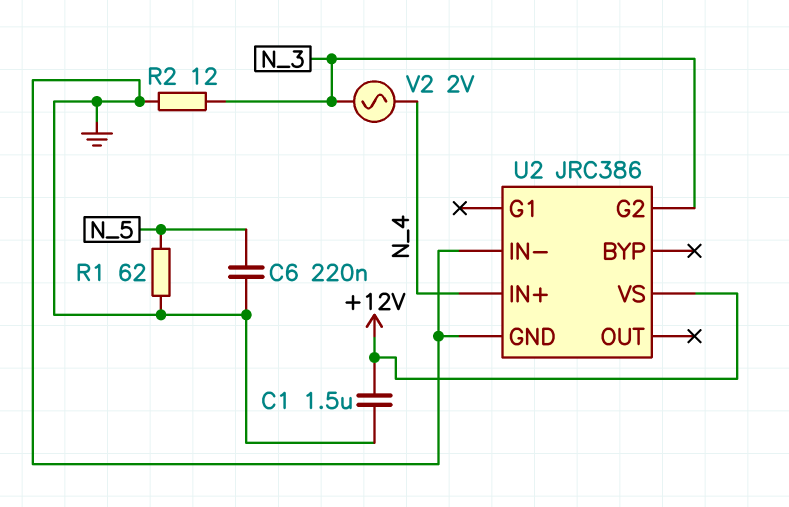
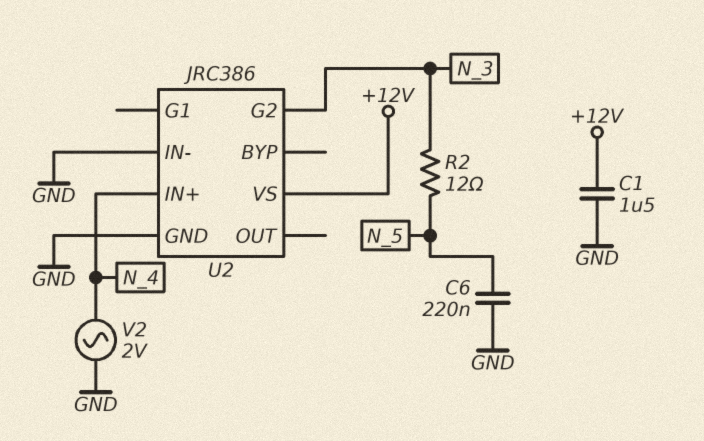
R1: 62 (GND, N_5) -> none
R2: 12 (GND, N_3) -> 12 (N_3, N_5)
V2: AC 2V (N_3, N_4) -> AC 2V (GND, N_4)

